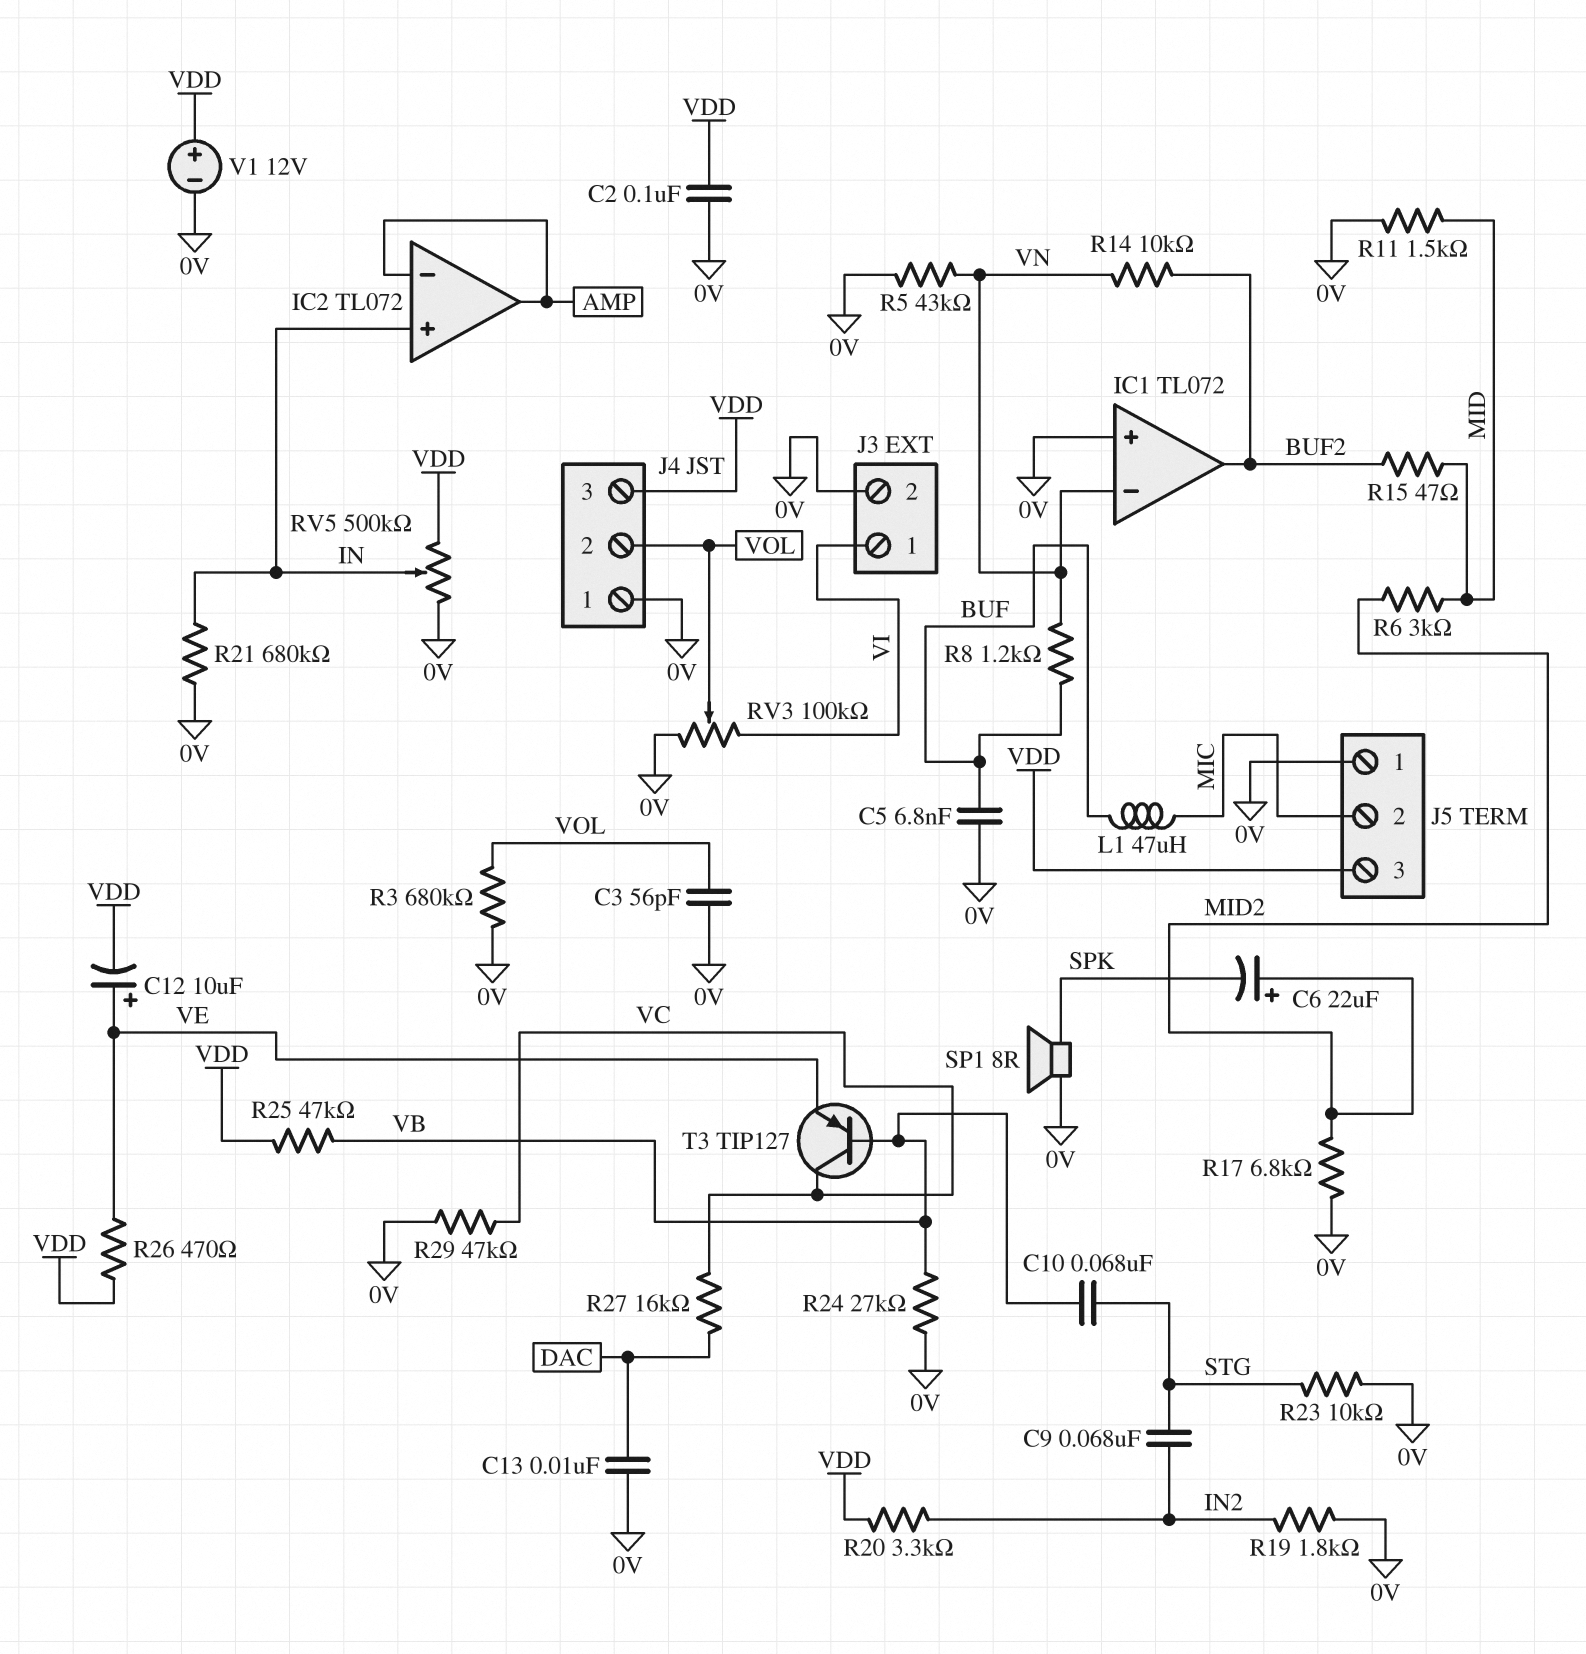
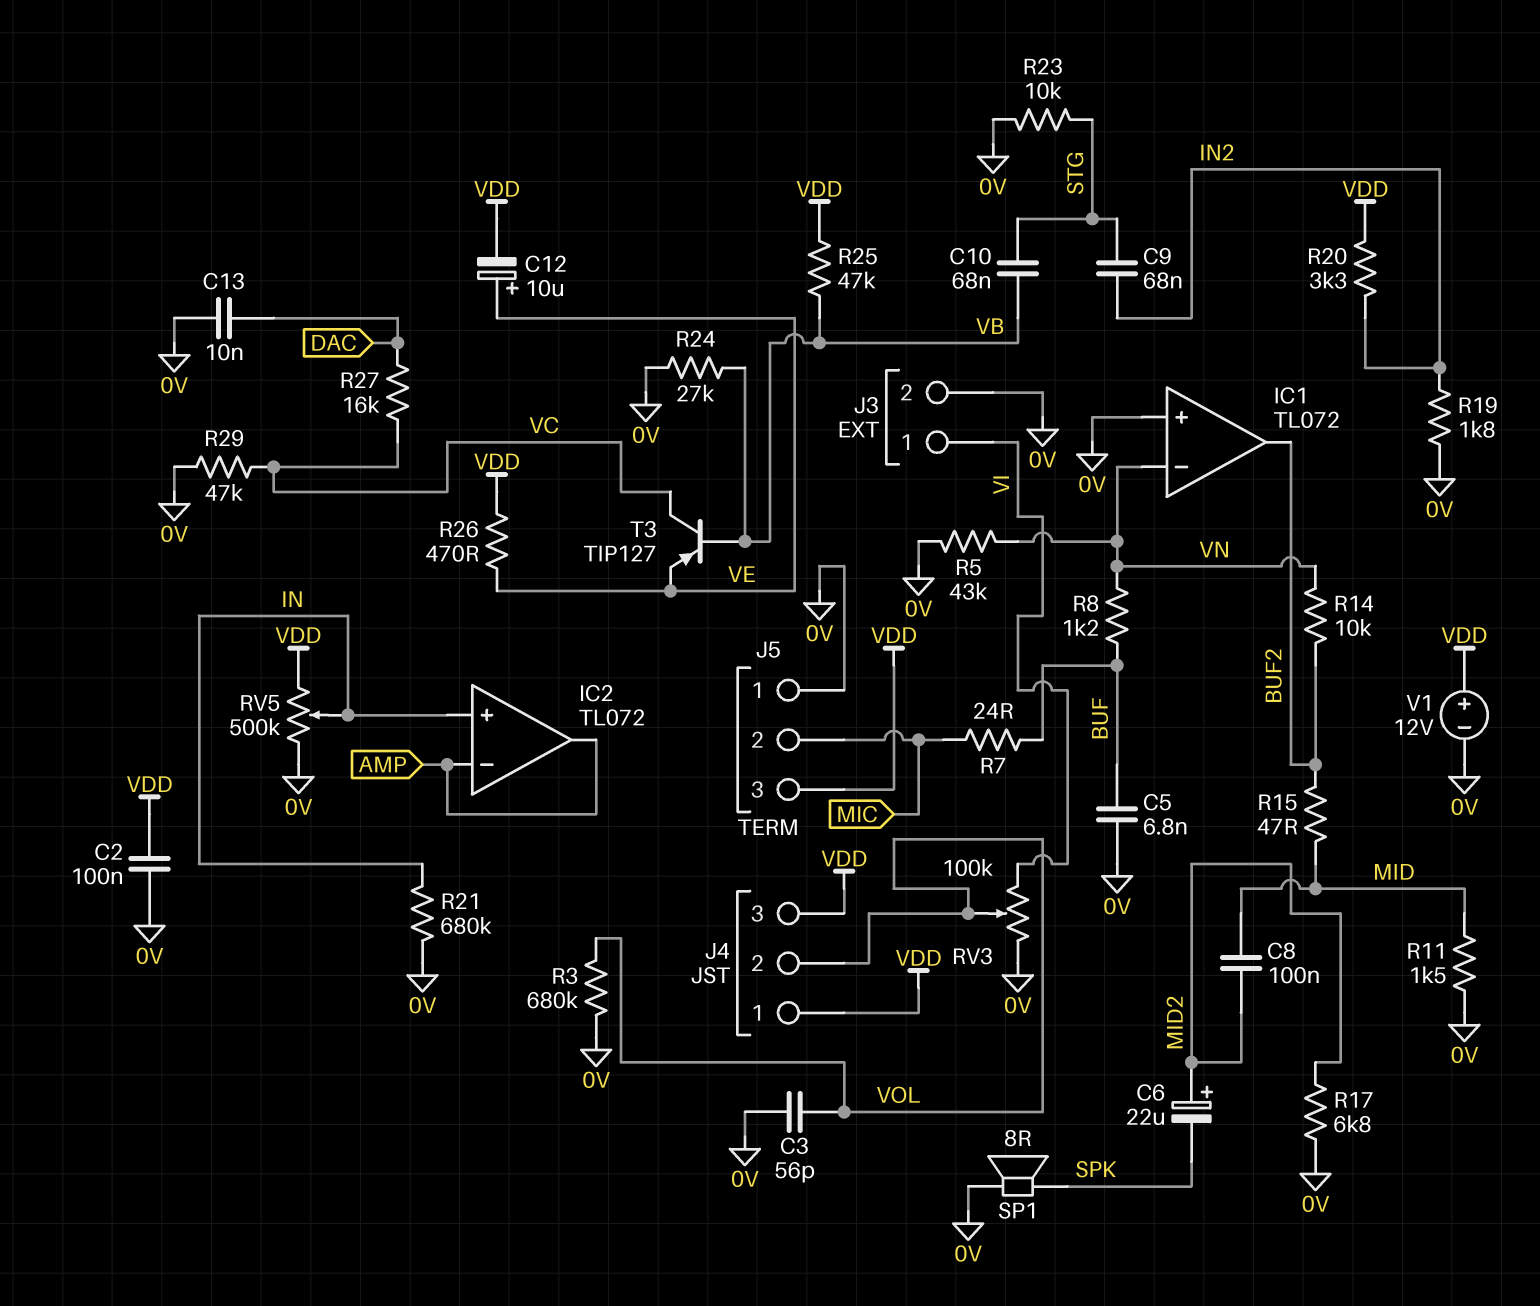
C8: none -> 100nF (MID, MID2)
J4 pin 1: 0V -> VDD
L1: 47uH (BUF, MIC) -> none
R6: 3k (MID, MID2) -> none
R7: none -> 24 (BUF, MIC)

